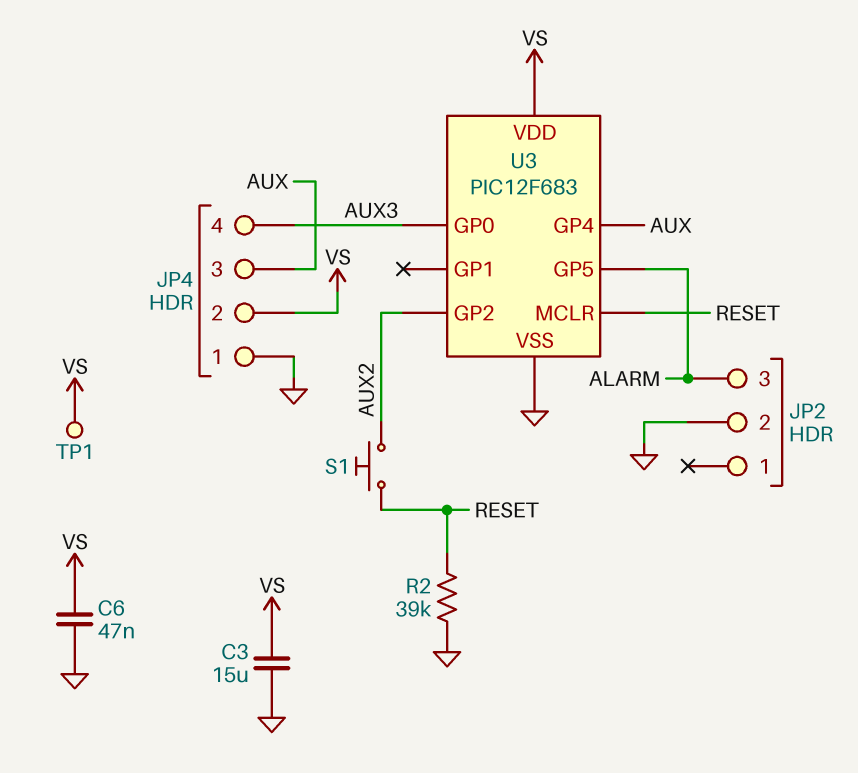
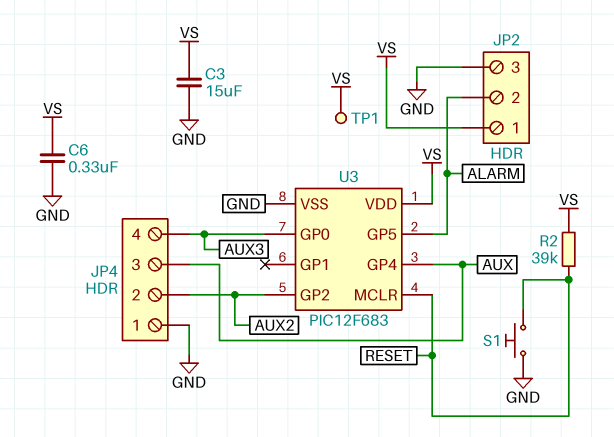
C6: 47nF (GND, VS) -> 330nF (GND, VS)
JP2 pin 1: none -> VS
JP2 pin 2: GND -> ALARM
JP2 pin 3: ALARM -> GND
JP4 pin 2: VS -> AUX2
R2: 39k (GND, RESET) -> 39k (RESET, VS)
S1: button (AUX2, RESET) -> button (GND, RESET)

